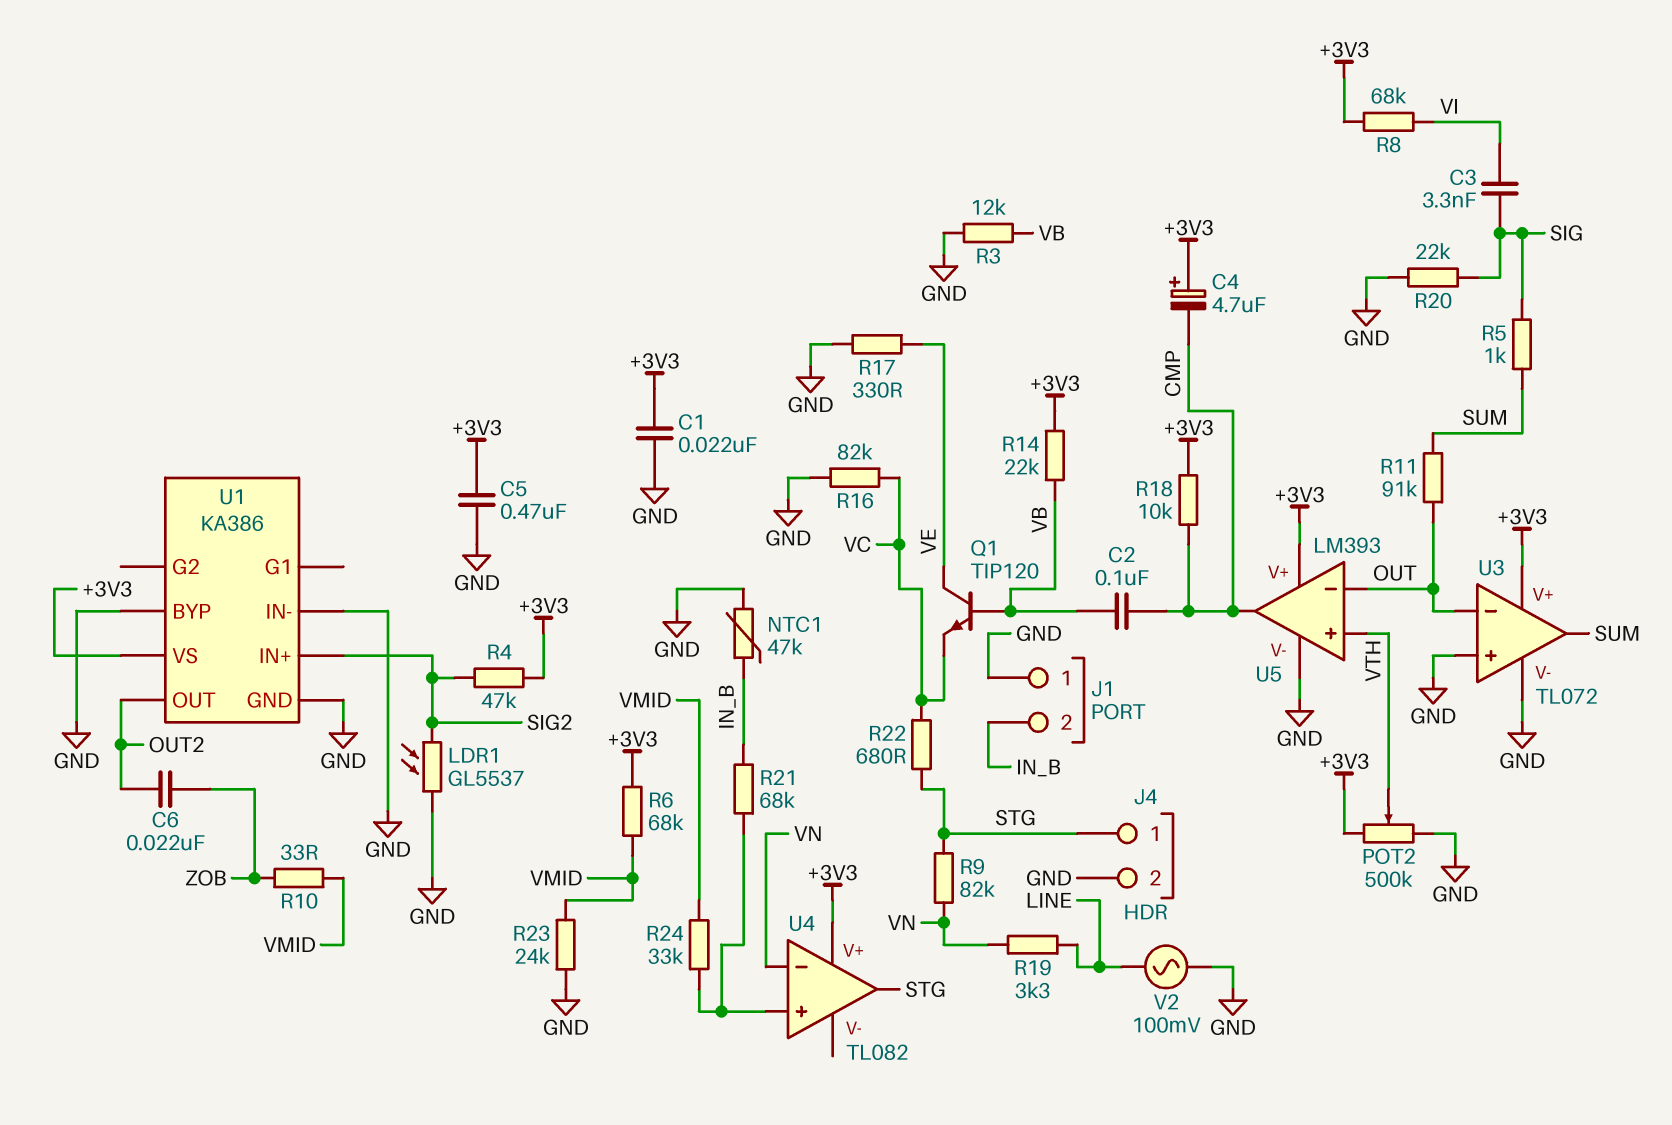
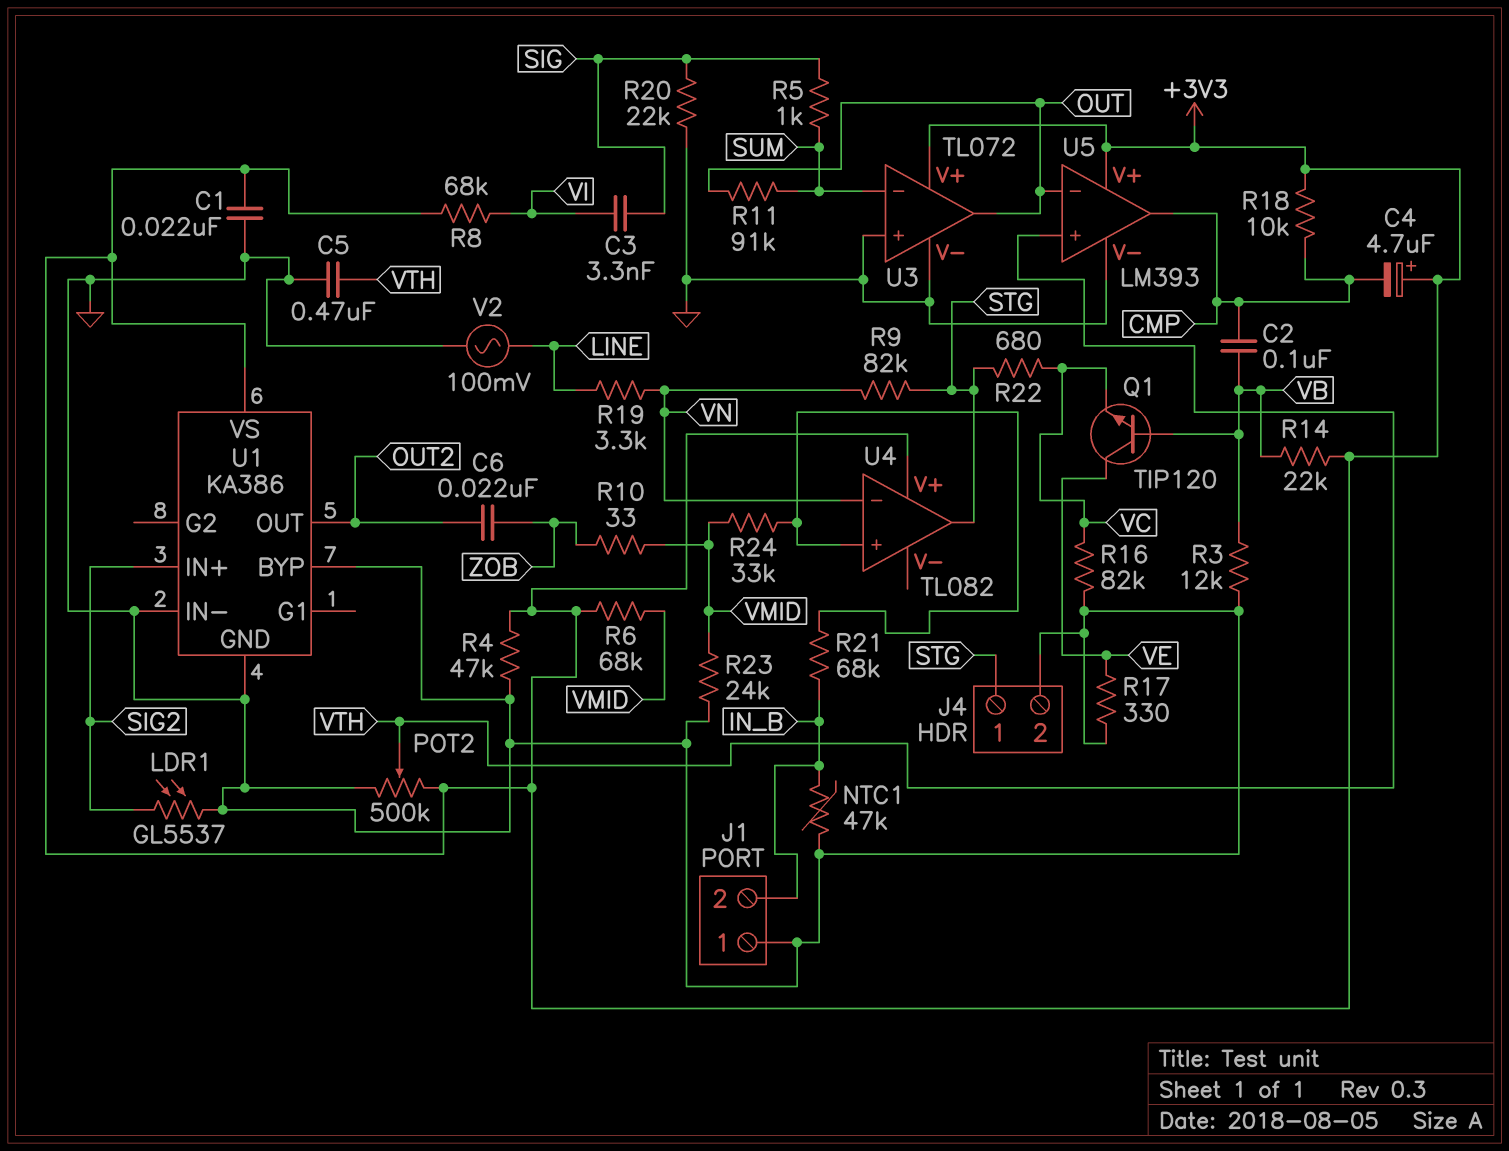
C5: 470nF (+3V3, GND) -> 470nF (GND, VTH)
R4: 47k (+3V3, SIG2) -> 47k (+3V3, GND)
U3 pin in-: OUT -> SUM
U3 pin out: SUM -> OUT

